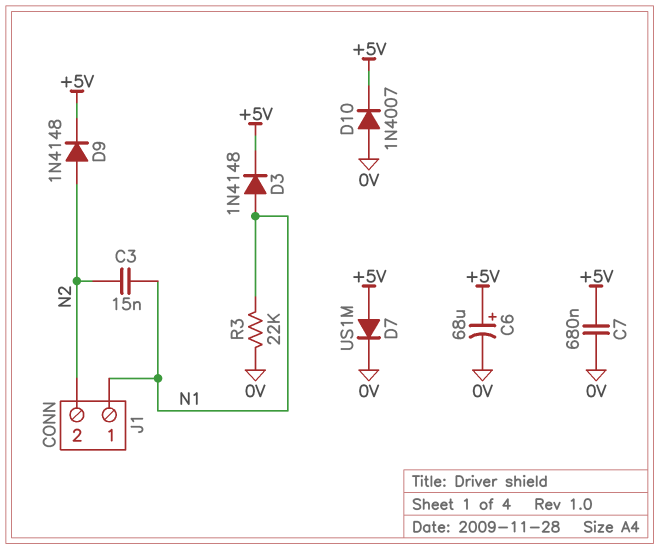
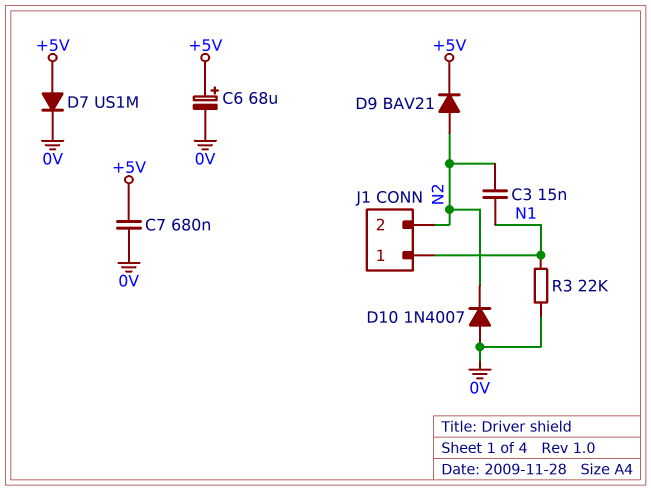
D3: diode 1N4148 (A N1, K +5V) -> none
D9: diode 1N4148 (A N2, K +5V) -> diode BAV21 (A N2, K +5V)
D10: diode 1N4007 (A 0V, K +5V) -> diode 1N4007 (A 0V, K N2)

